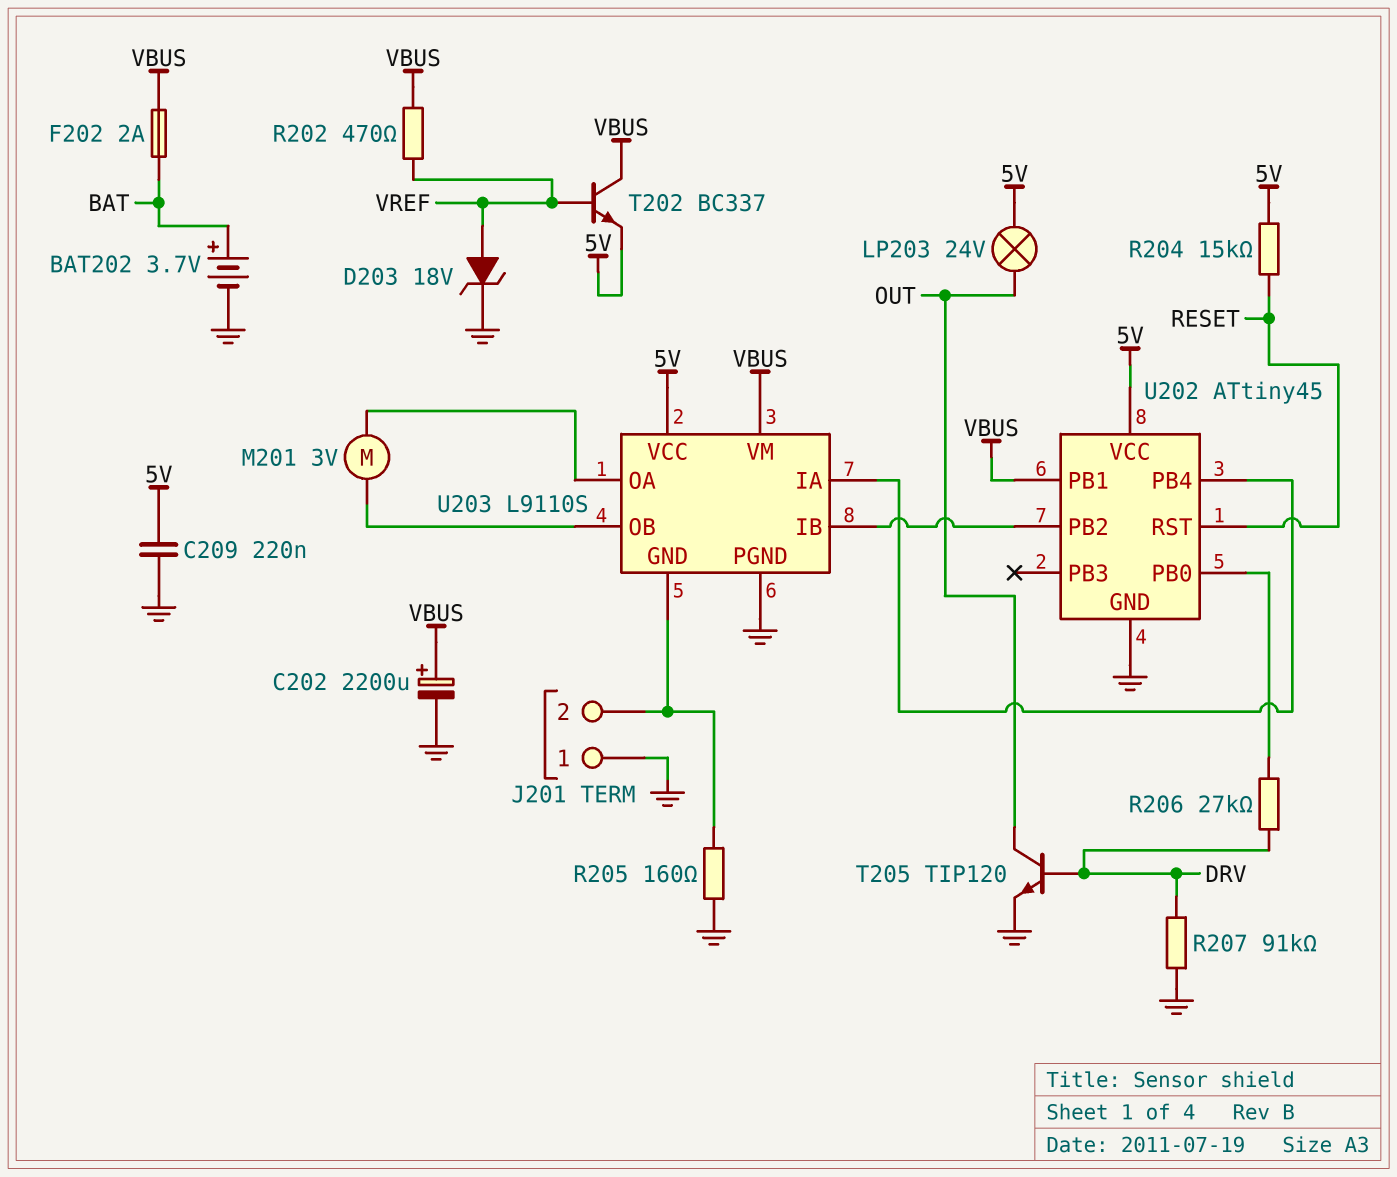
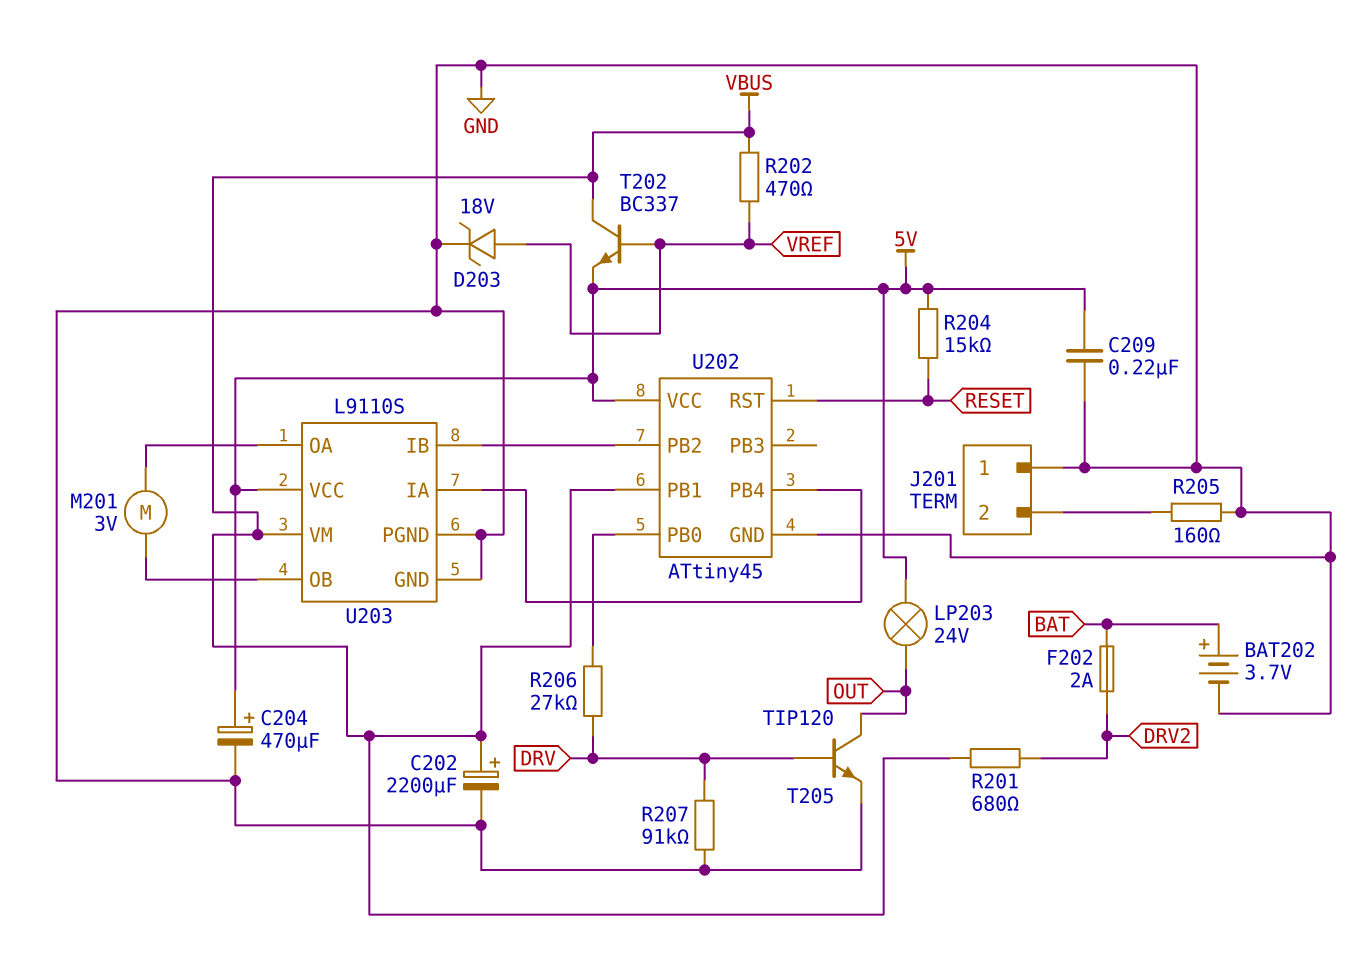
C204: none -> 470uF (plus 5V, minus GND)
F202: 2A (BAT, VBUS) -> 2A (BAT, DRV2)
R201: none -> 680 (DRV2, VBUS)
U203 pin GND: J201/2 -> GND

